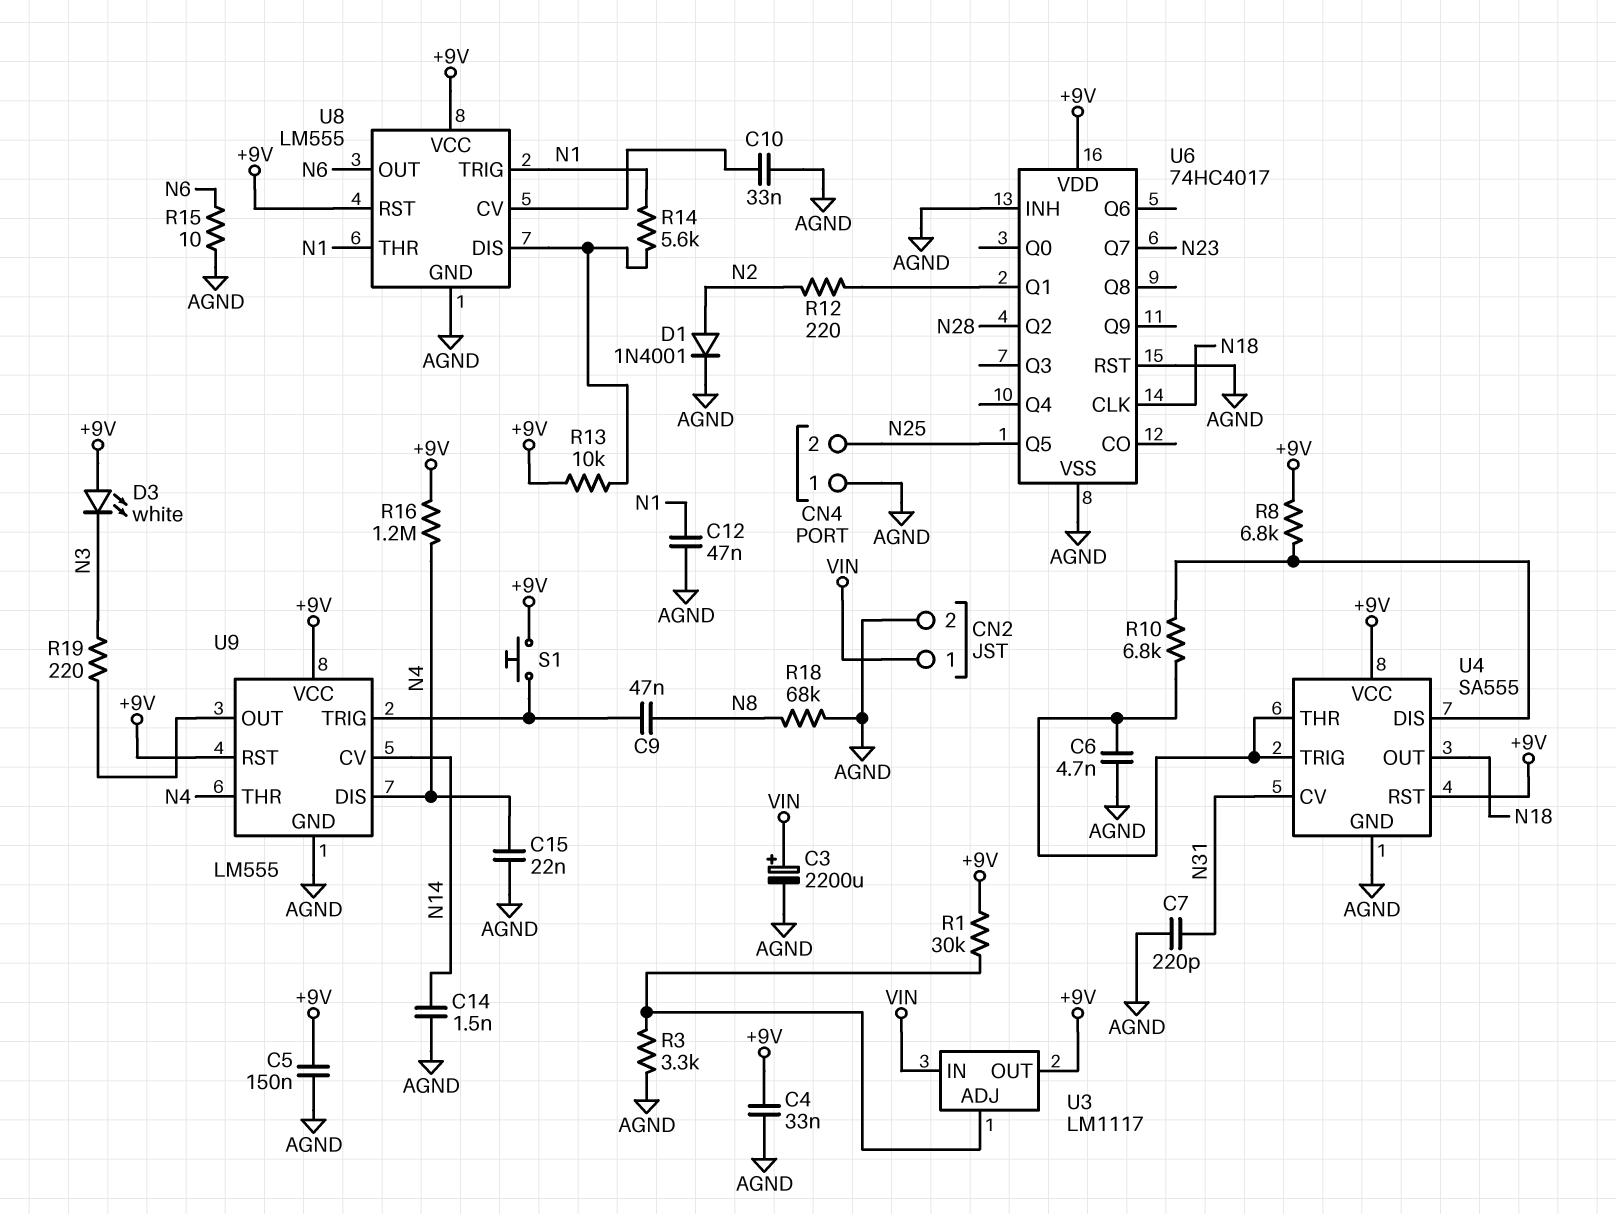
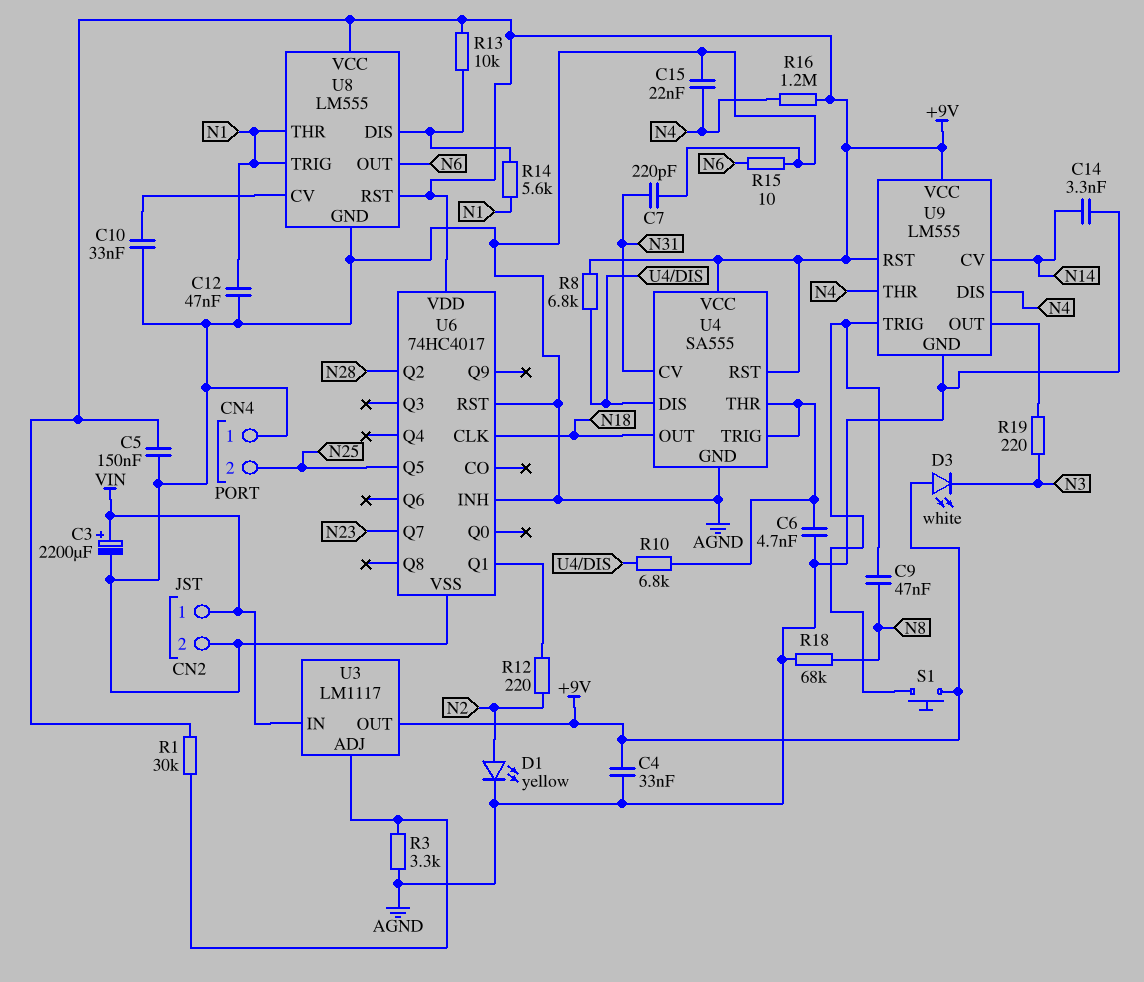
C14: 1.5nF (AGND, N14) -> 3.3nF (AGND, N14)
D1: diode 1N4001 (A N2, K AGND) -> LED yellow (A N2, K AGND)

